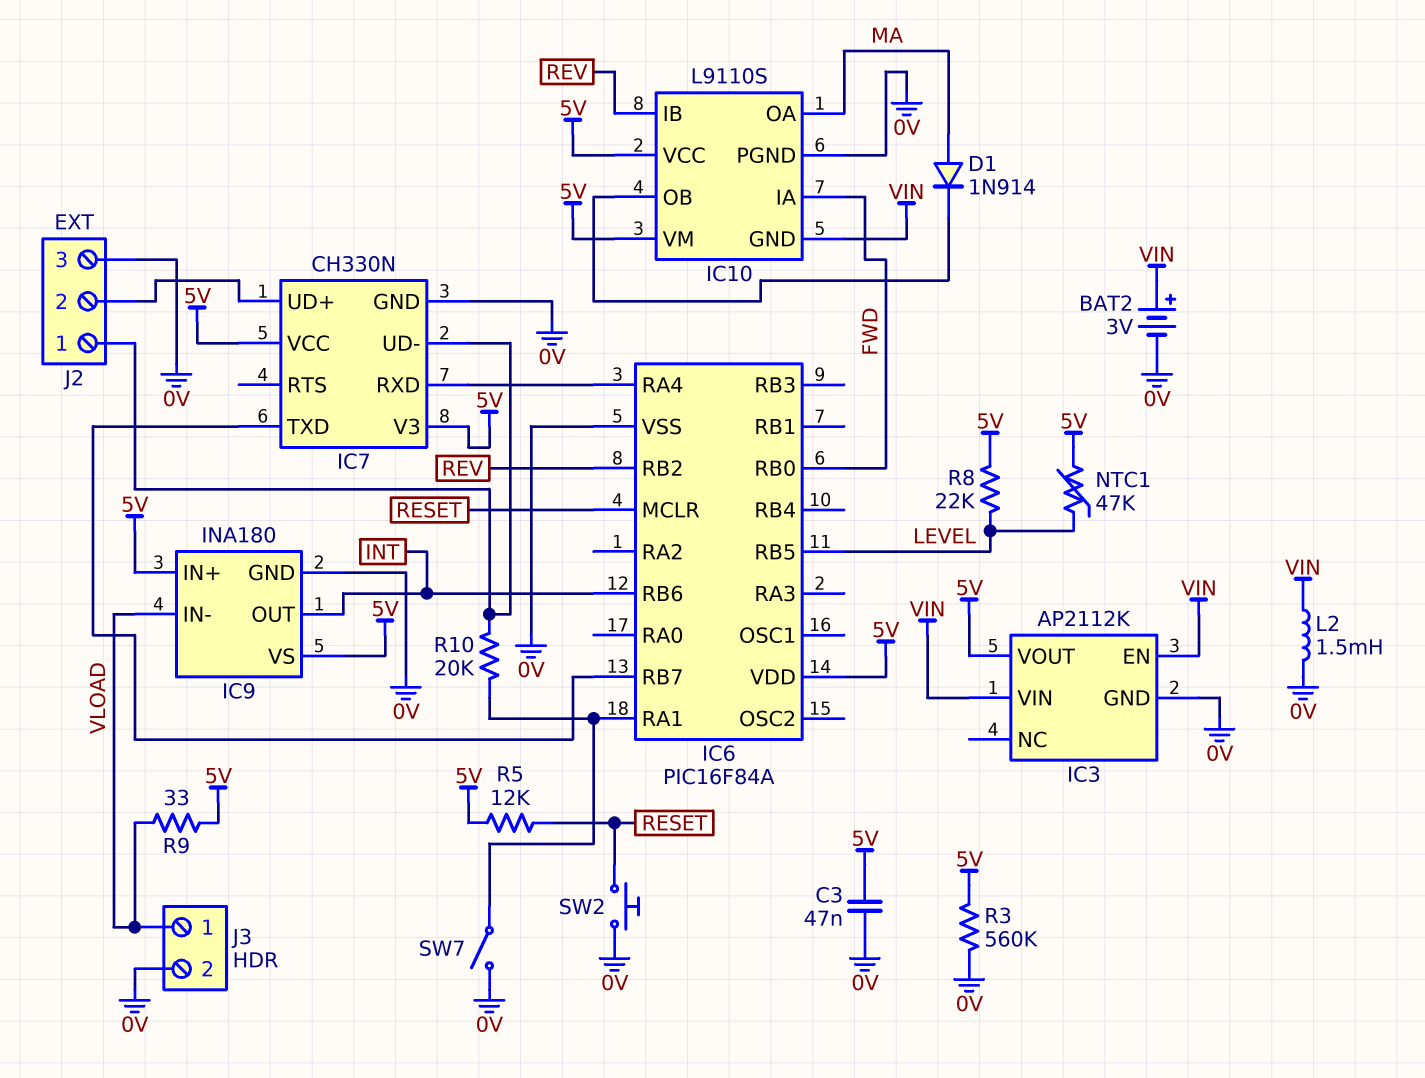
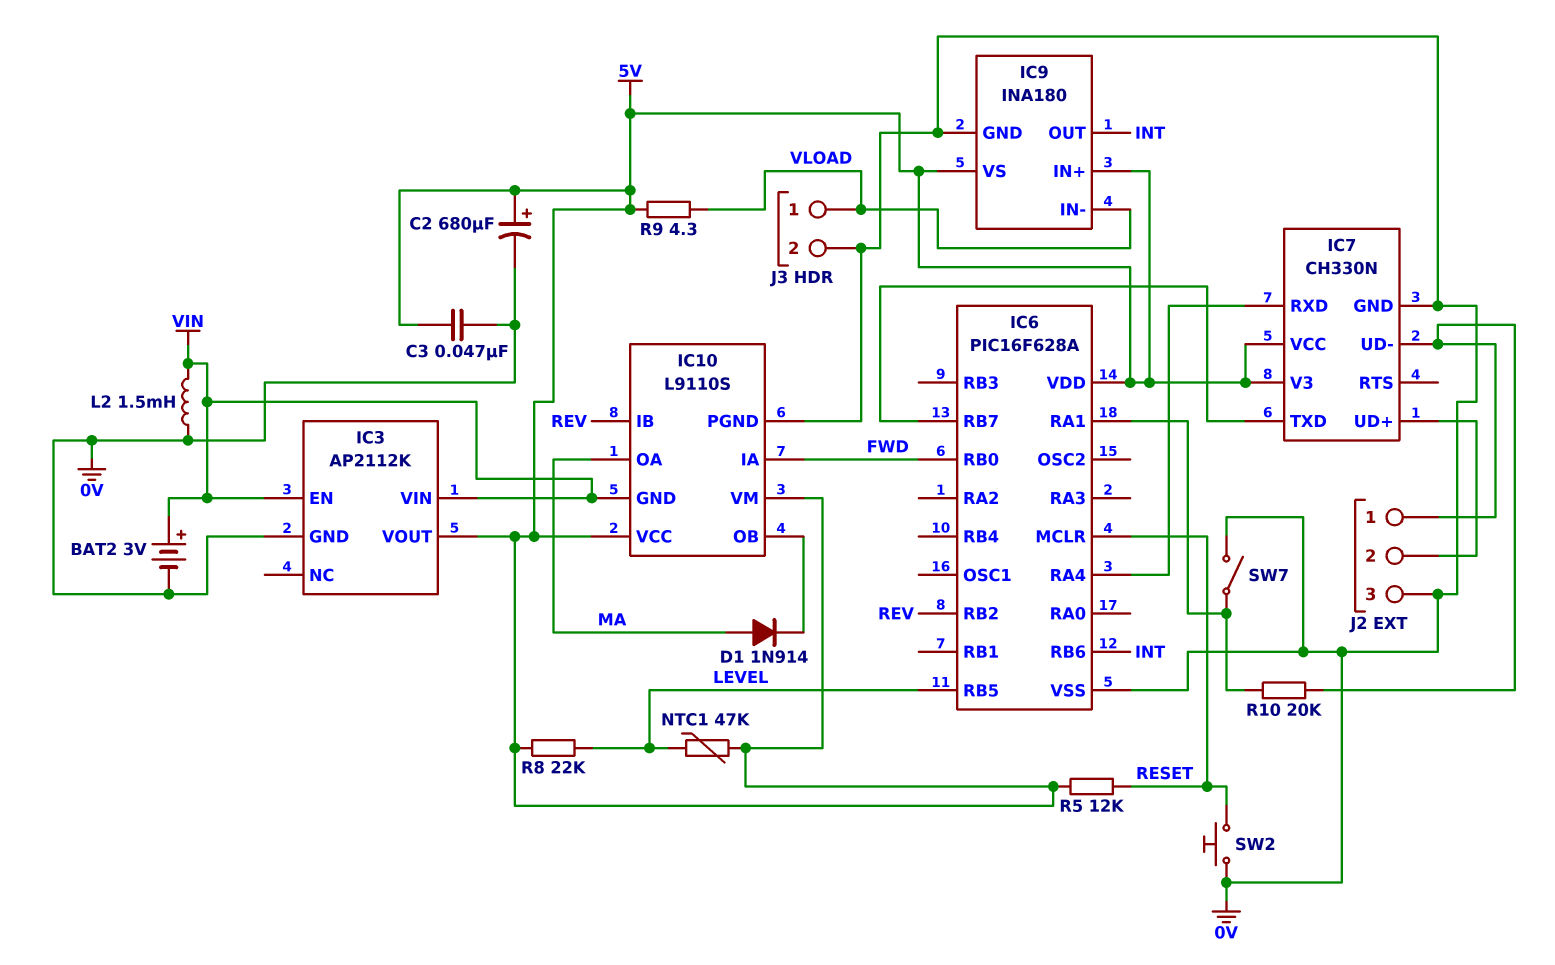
C2: none -> 680uF (plus 5V, minus 0V)
IC6: PIC16F84A -> PIC16F628A
R3: 560k (0V, 5V) -> none
R9: 33 (5V, VLOAD) -> 4.3 (5V, VLOAD)

